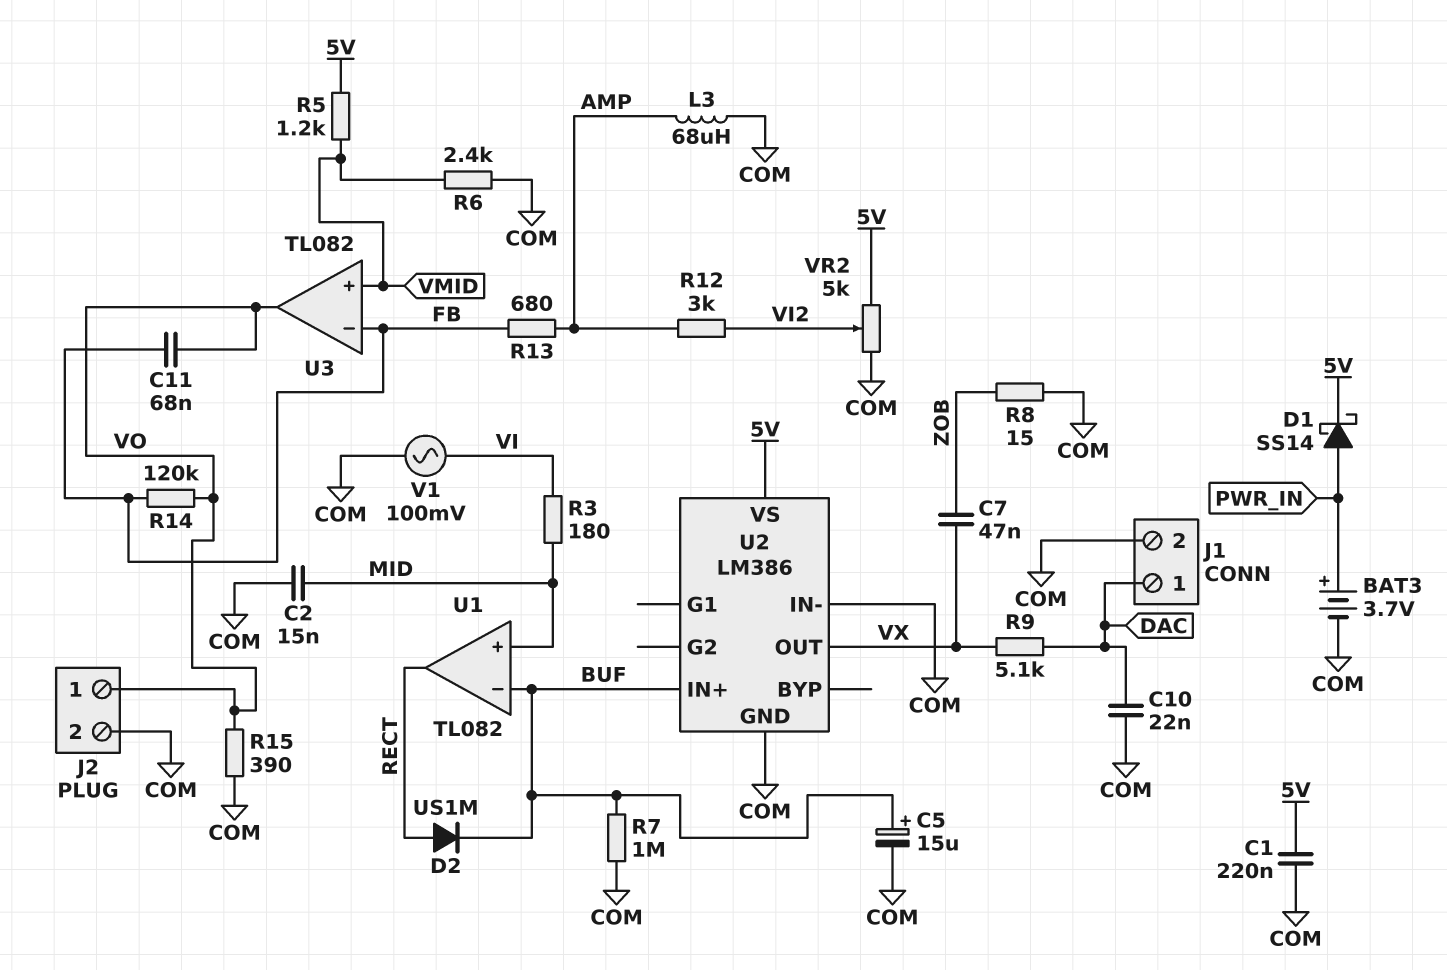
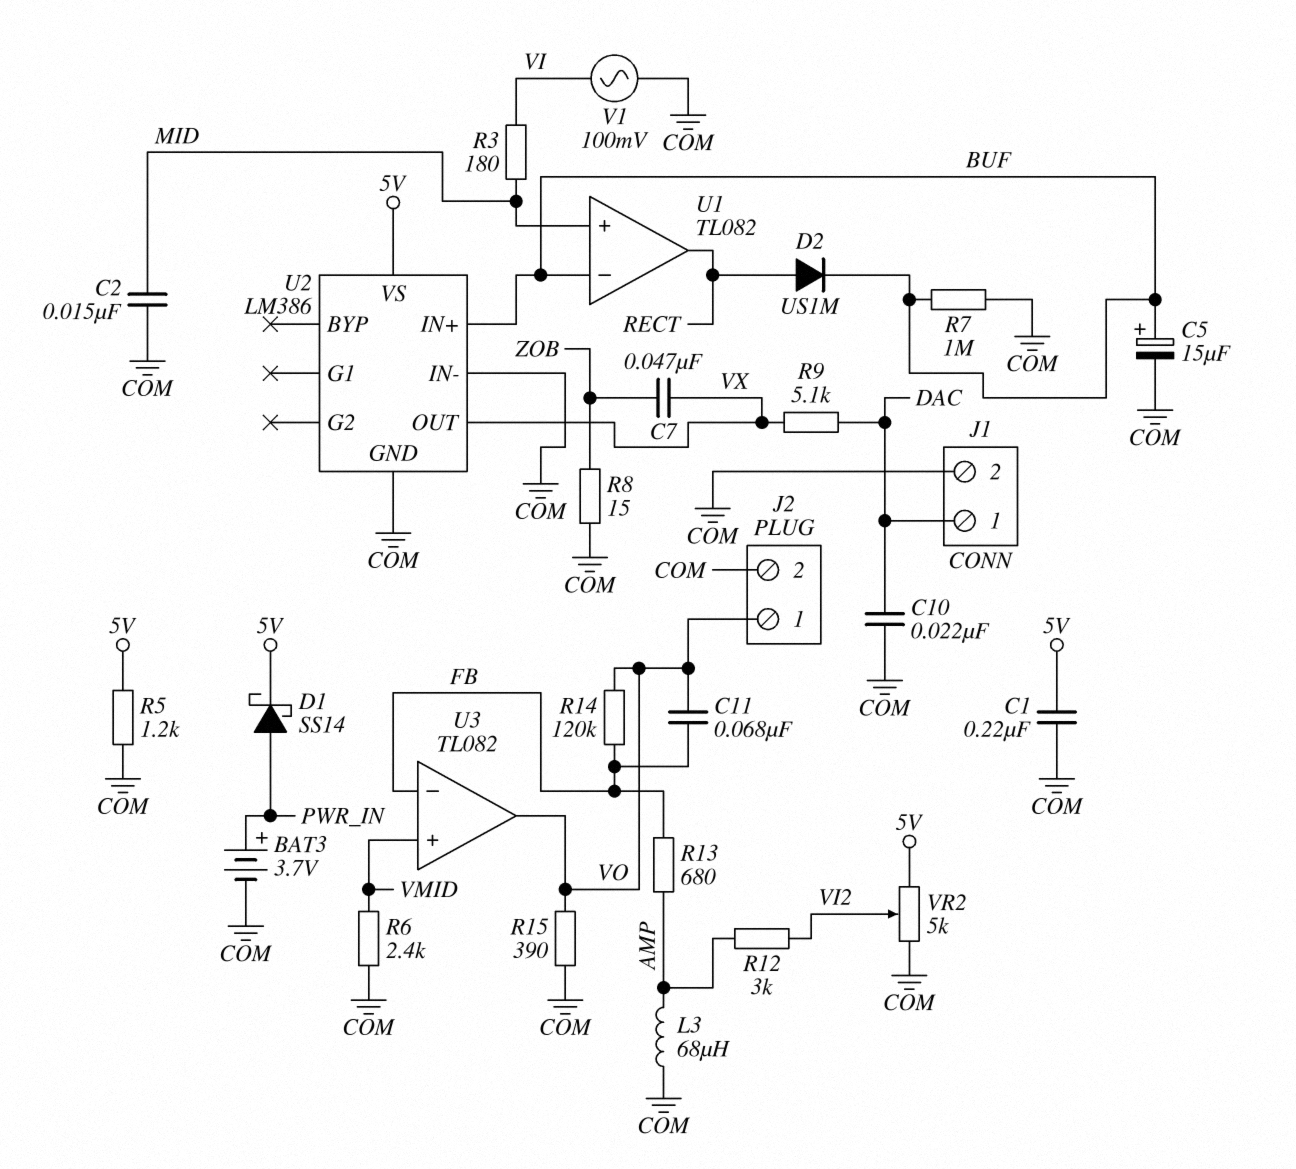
R5: 1.2k (5V, VMID) -> 1.2k (5V, COM)

